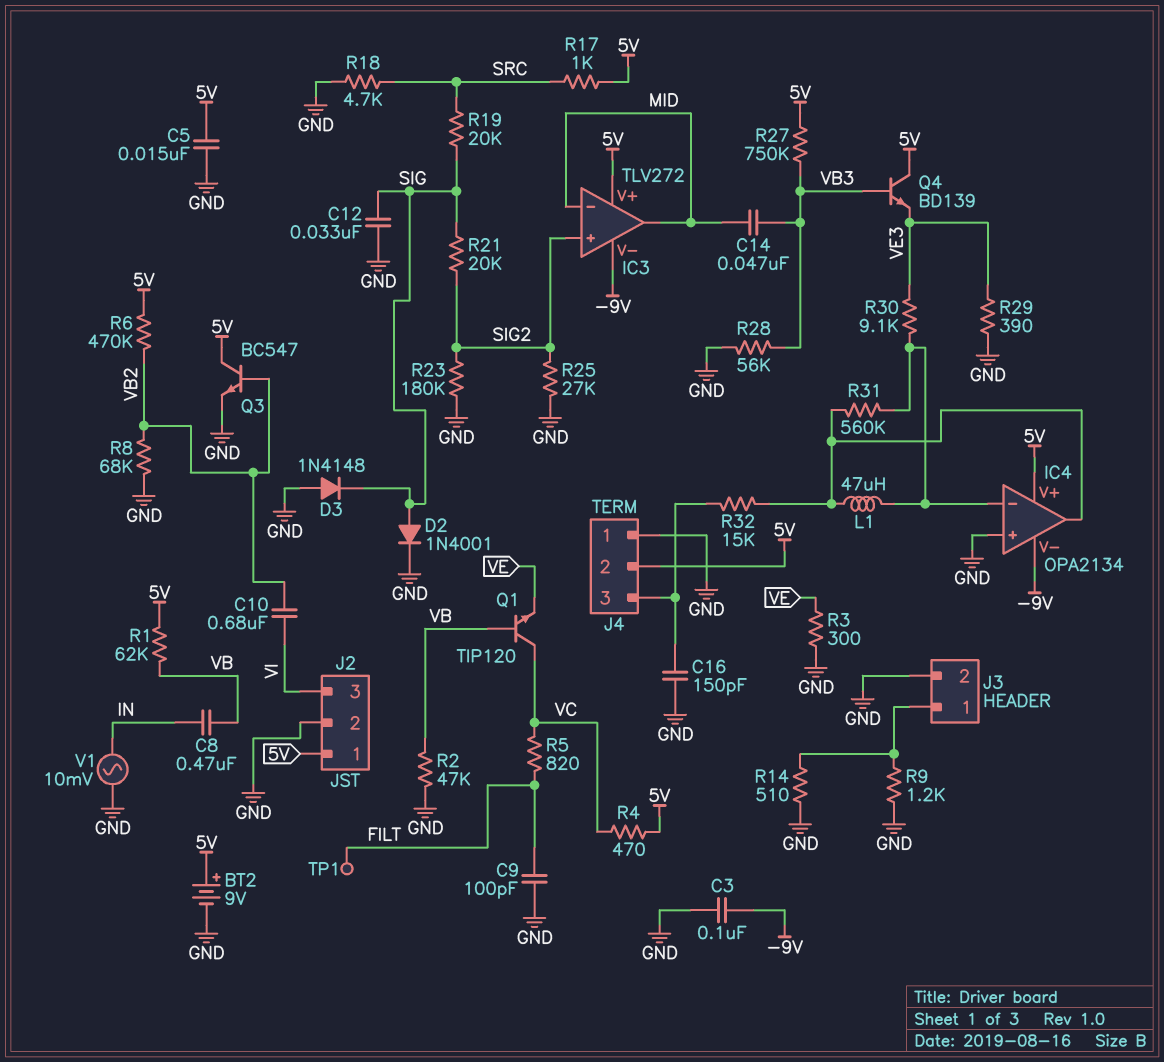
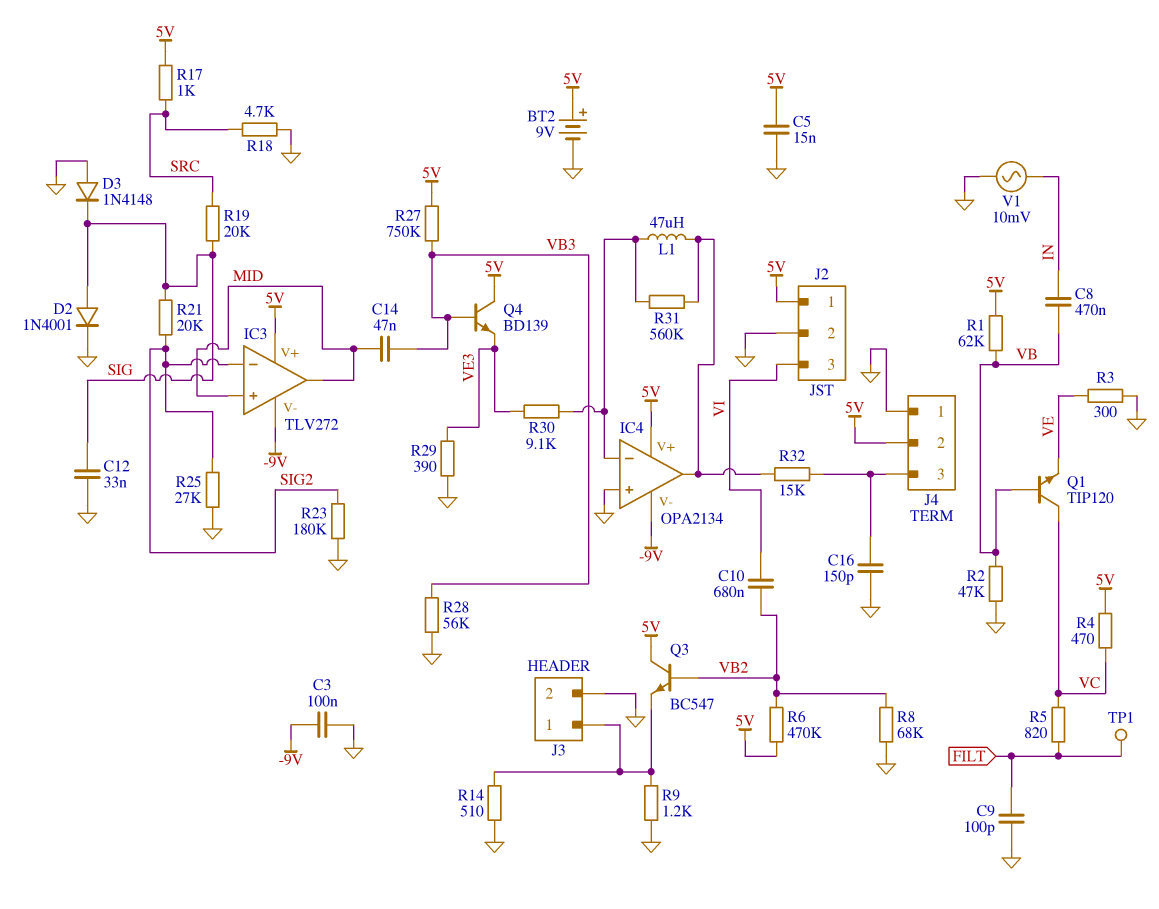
IC3 pin in+: SIG2 -> MID
IC3 pin in-: MID -> SIG2
Q3: NPN BC547 (B VB2, C 5V, E GND) -> NPN BC547 (B VB2, C 5V, E J3/1)

